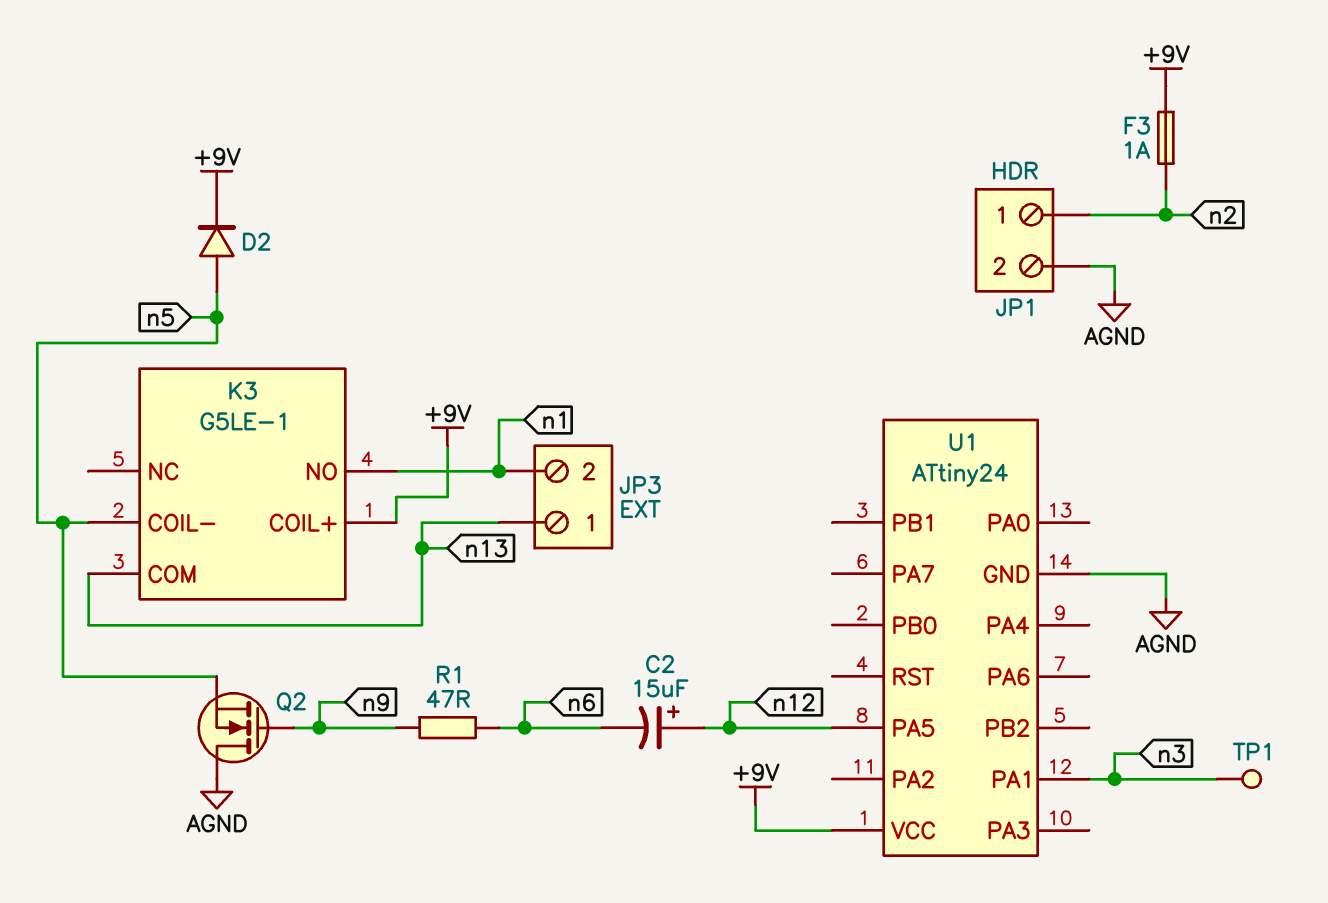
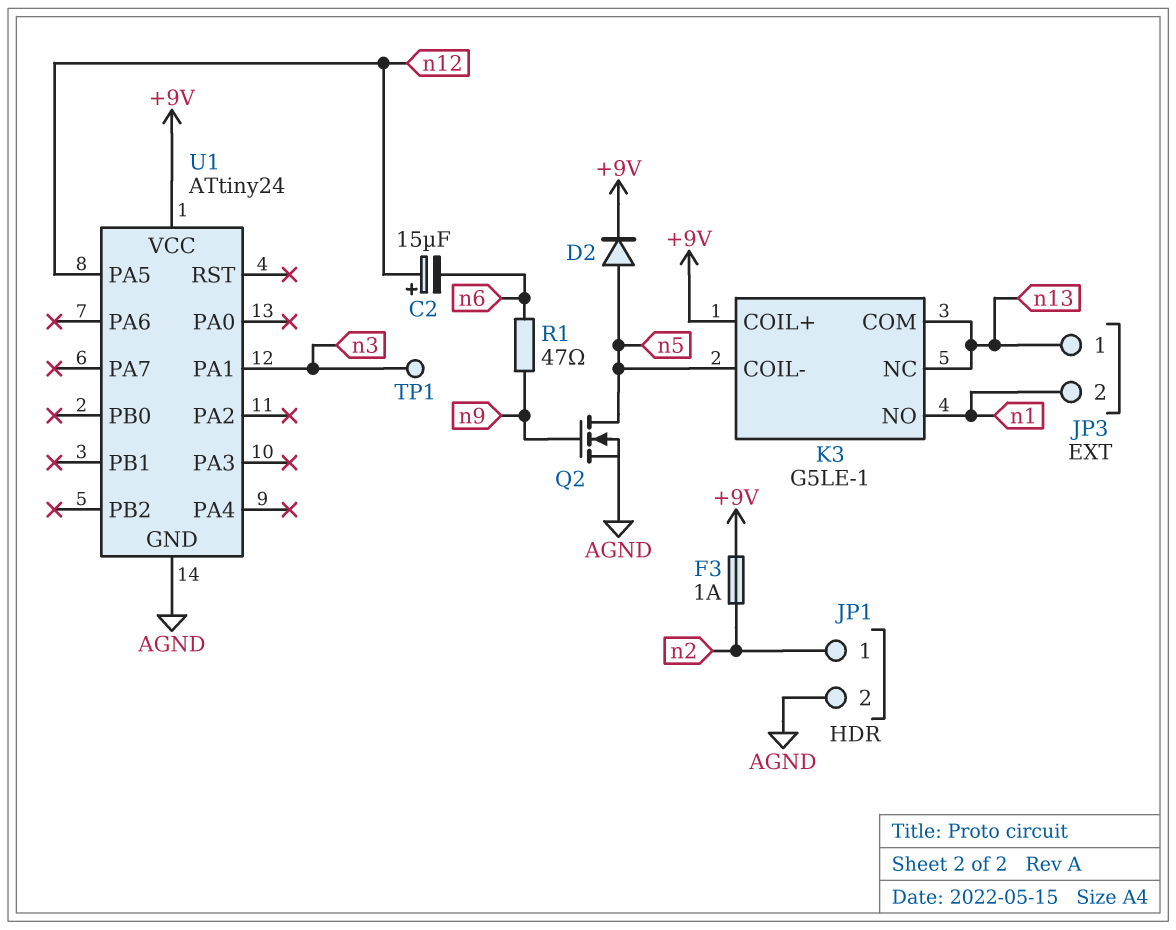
K3 pin NC: none -> n13
Q2: NMOS (G n9, D AGND, S n5) -> NMOS (G n9, D n5, S AGND)

